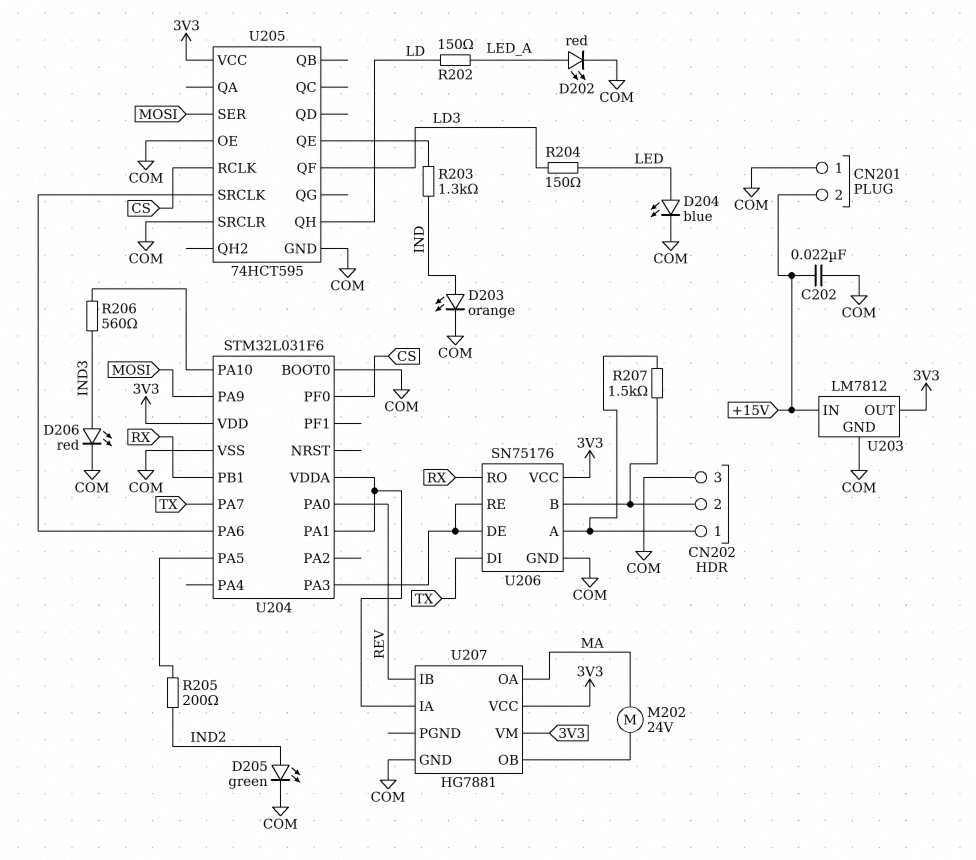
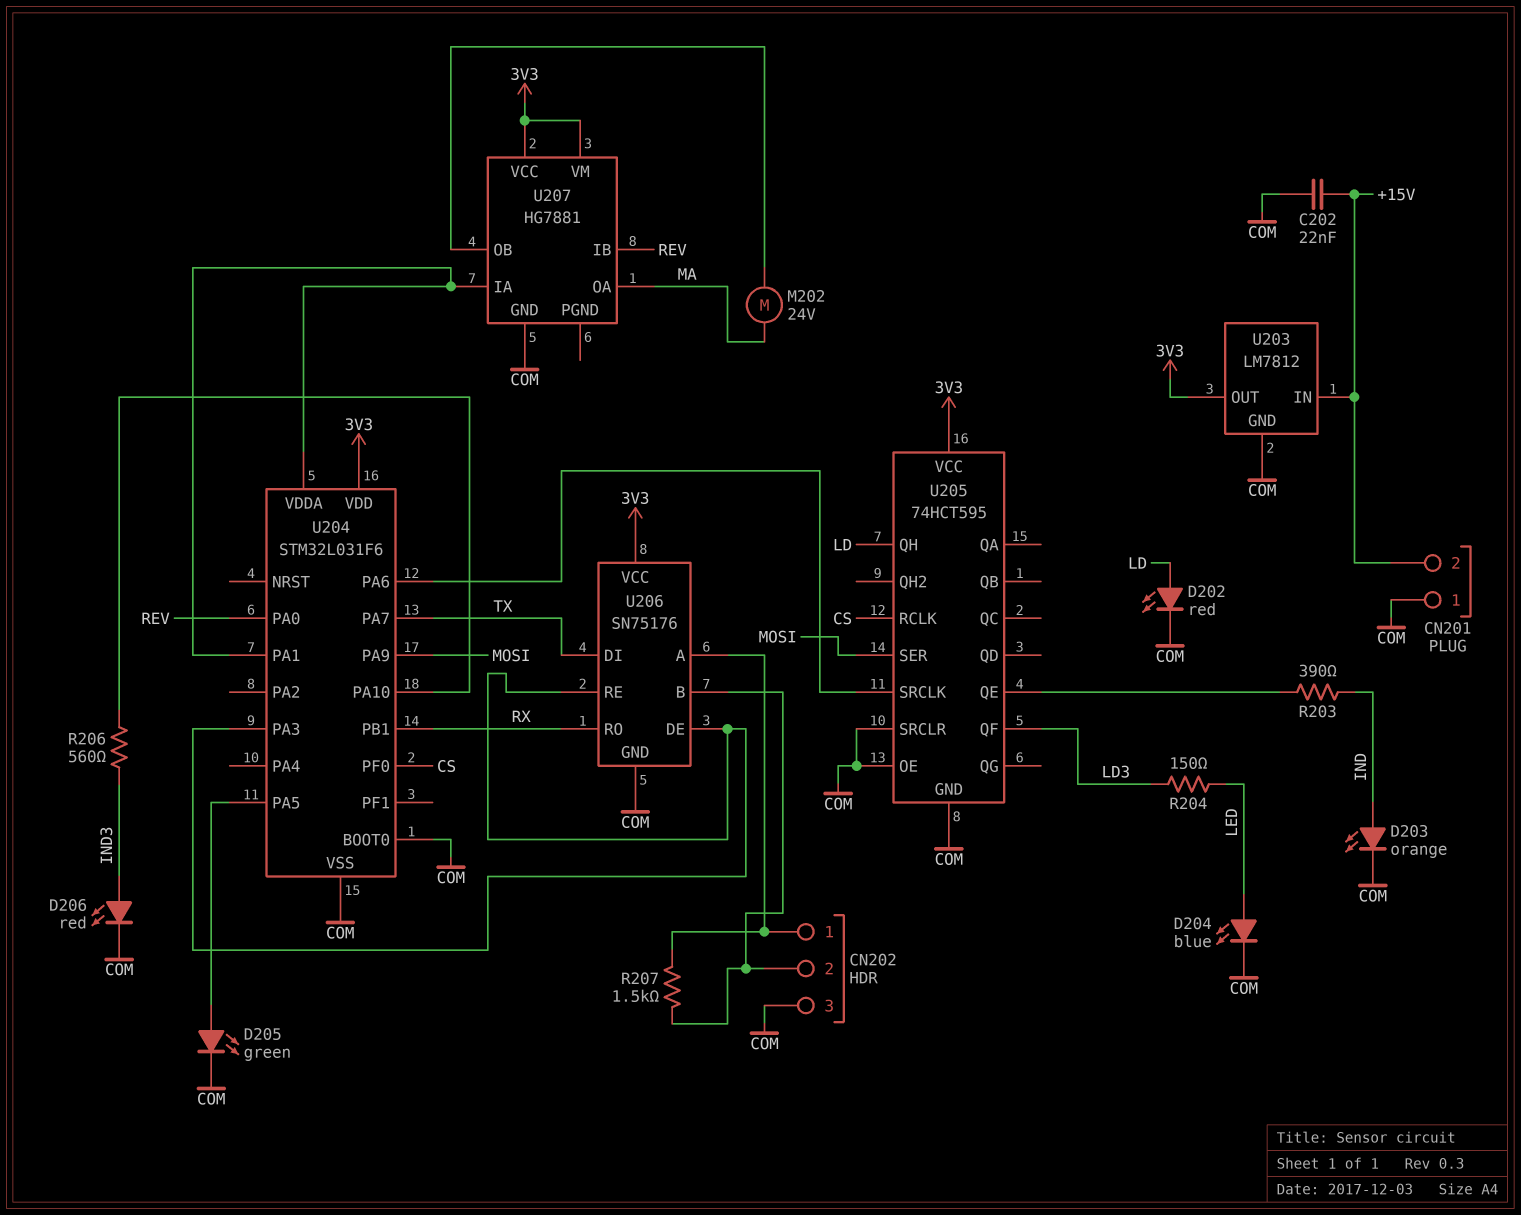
D202: LED red (A LED_A, K COM) -> LED red (A LD, K COM)
D205: LED green (A IND2, K COM) -> LED green (A U204/PA5, K COM)
R202: 150 (LD, LED_A) -> none
R203: 1.3k (IND, U205/QE) -> 390 (IND, U205/QE)
R205: 200 (IND2, U204/PA5) -> none

